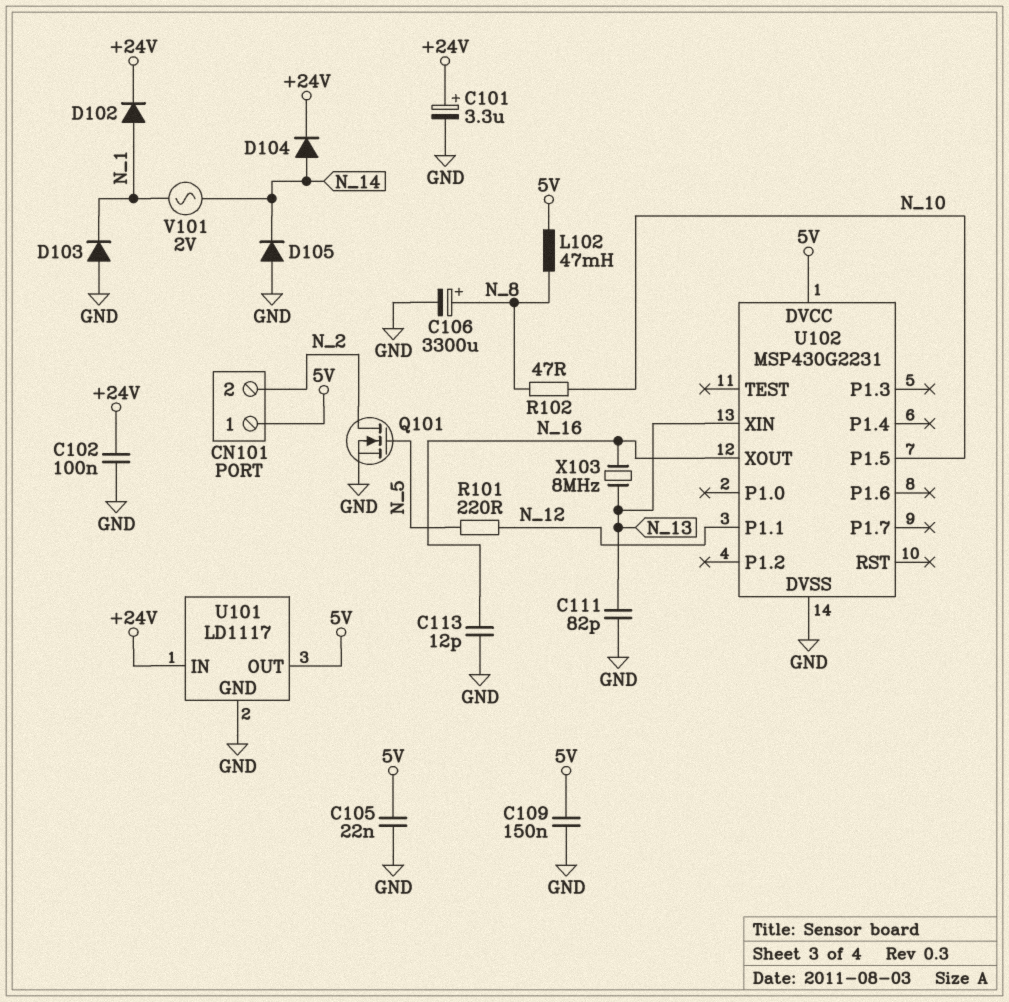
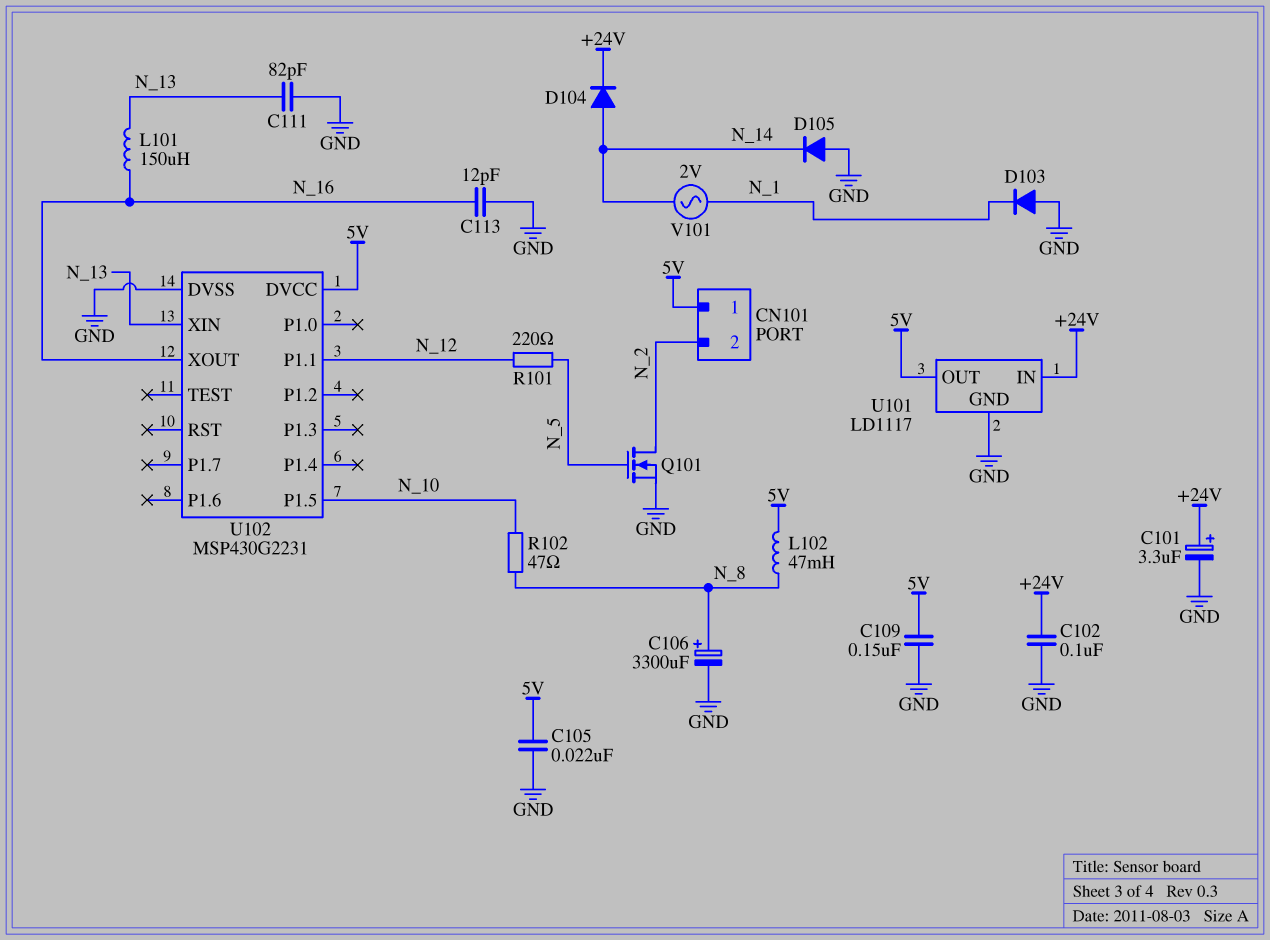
D102: diode (A N_1, K +24V) -> none
L101: none -> 150uH (N_13, N_16)
X103: 8MHz (N_13, N_16) -> none

